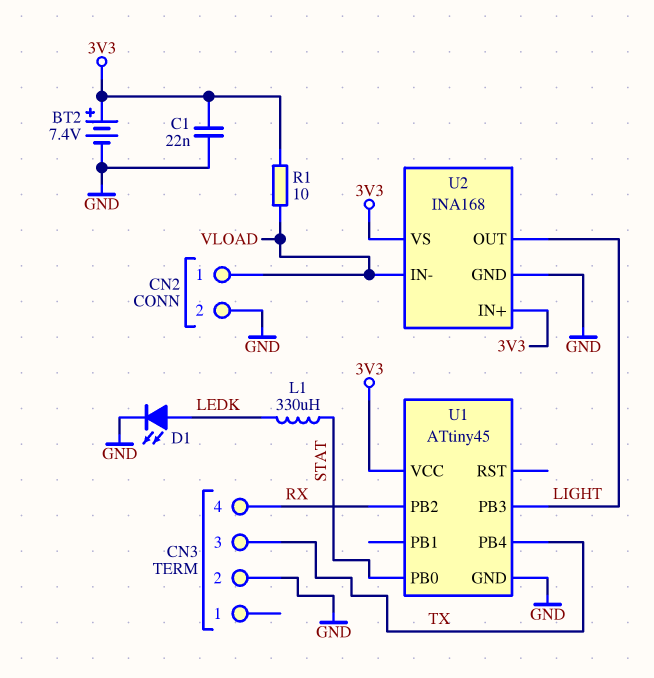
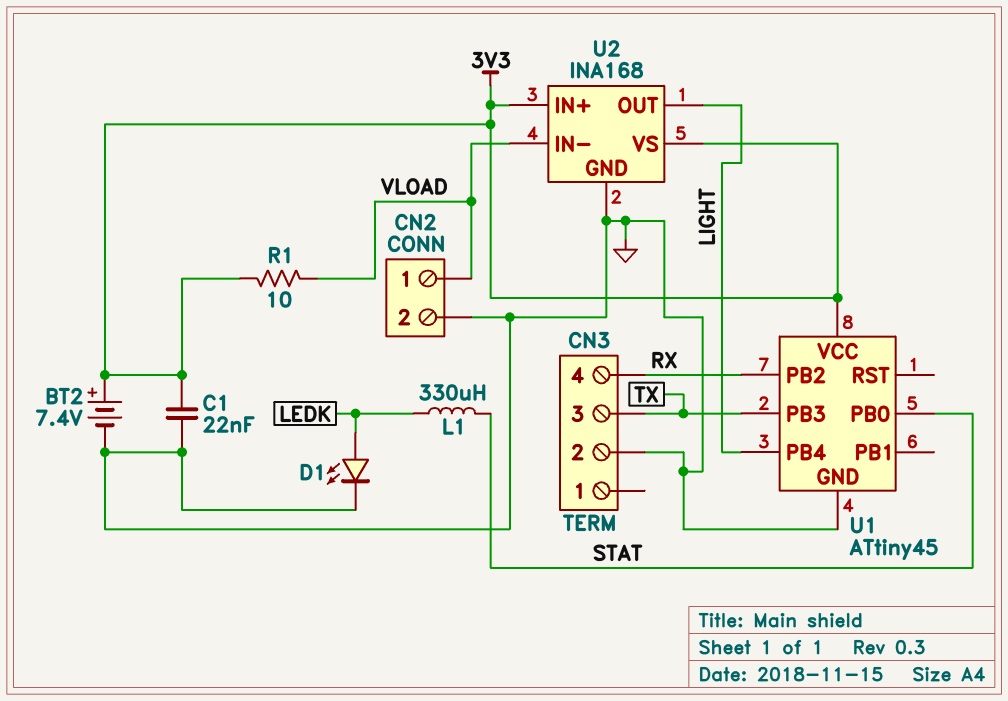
U1 pin PB3: LIGHT -> TX
U1 pin PB4: TX -> LIGHT

